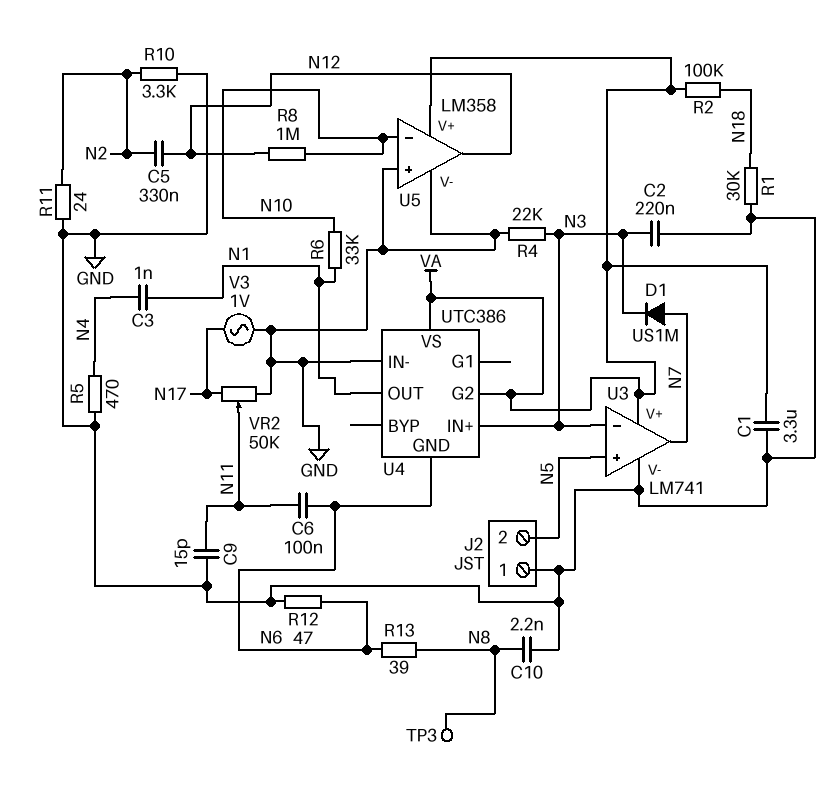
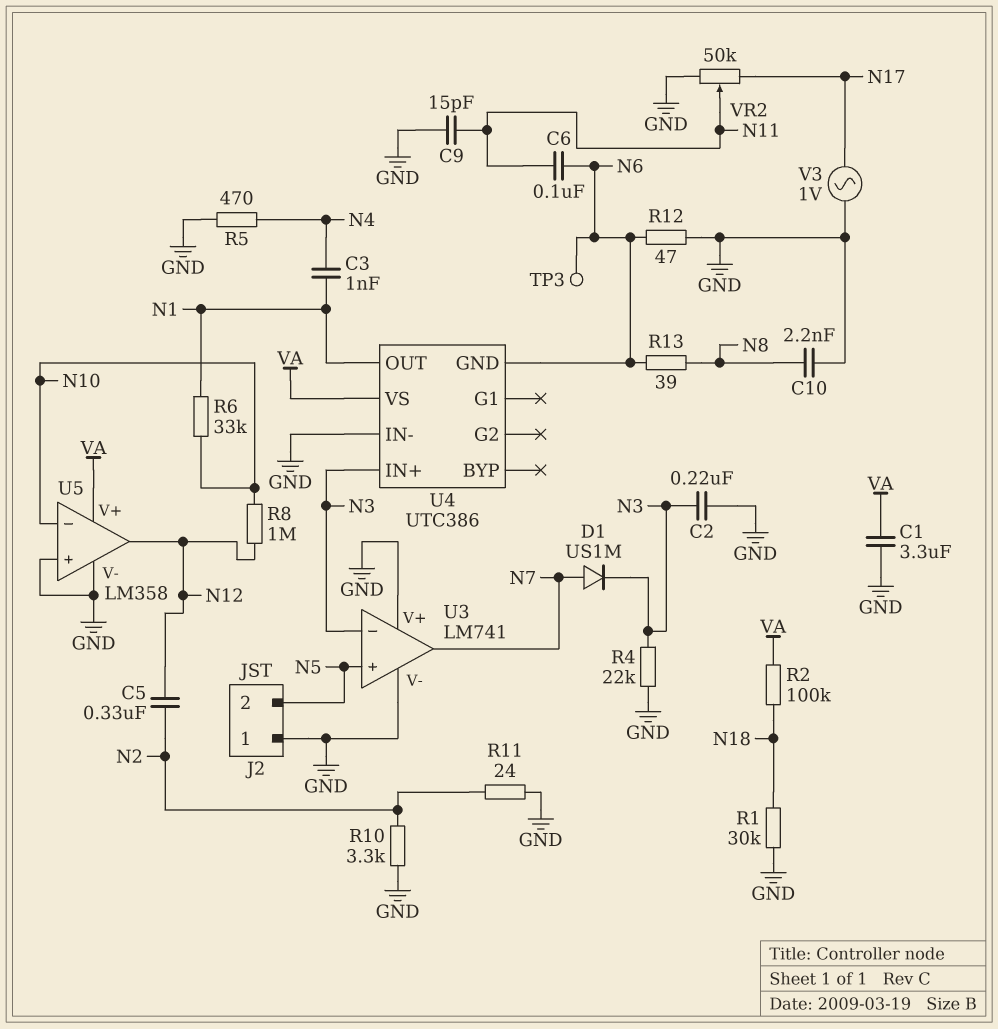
TP3: test point (N8) -> test point (N6)
U3 pin V+: VA -> GND
U4 pin G2: VA -> none

